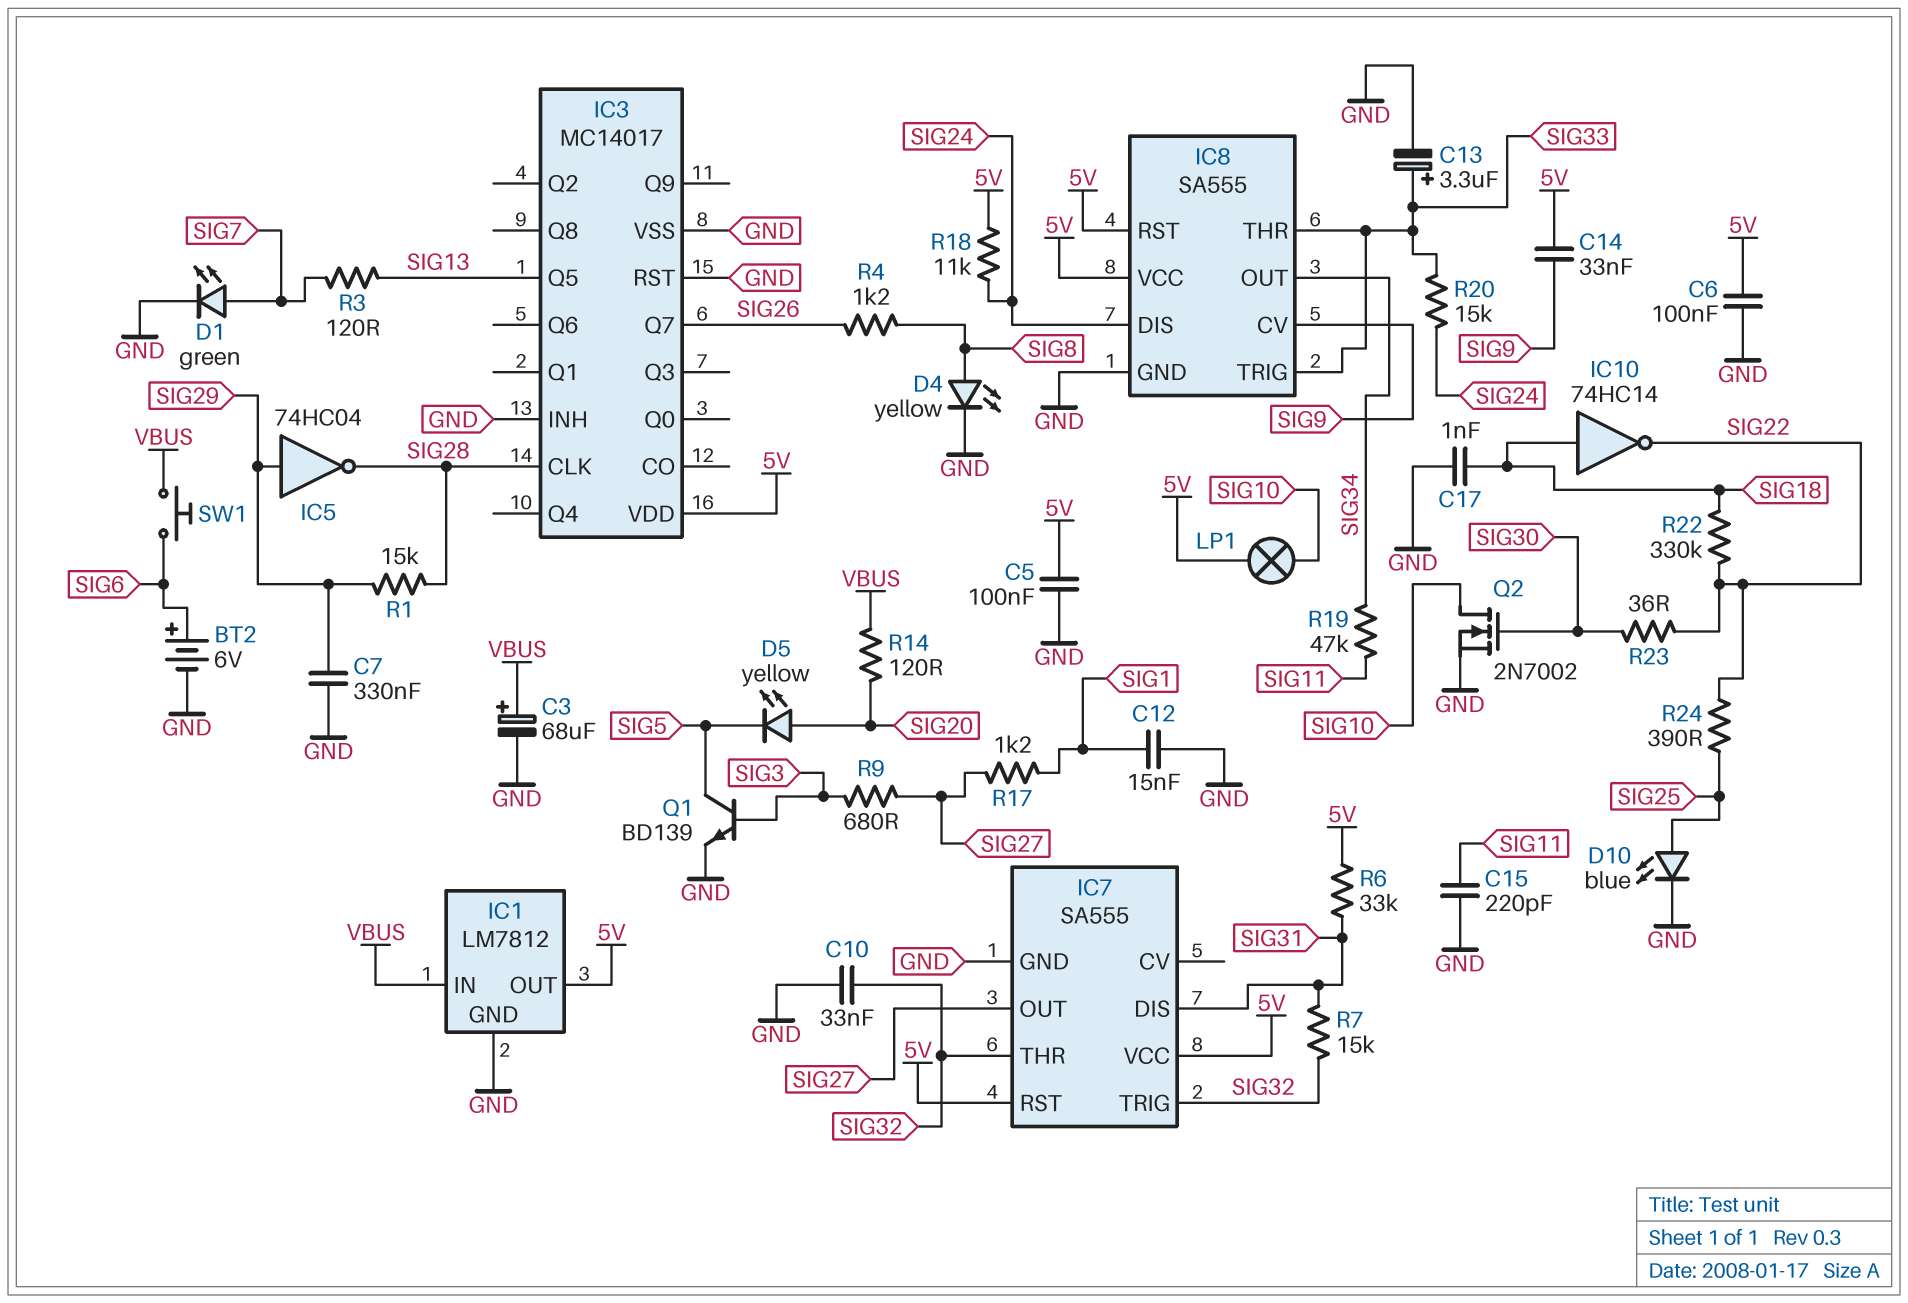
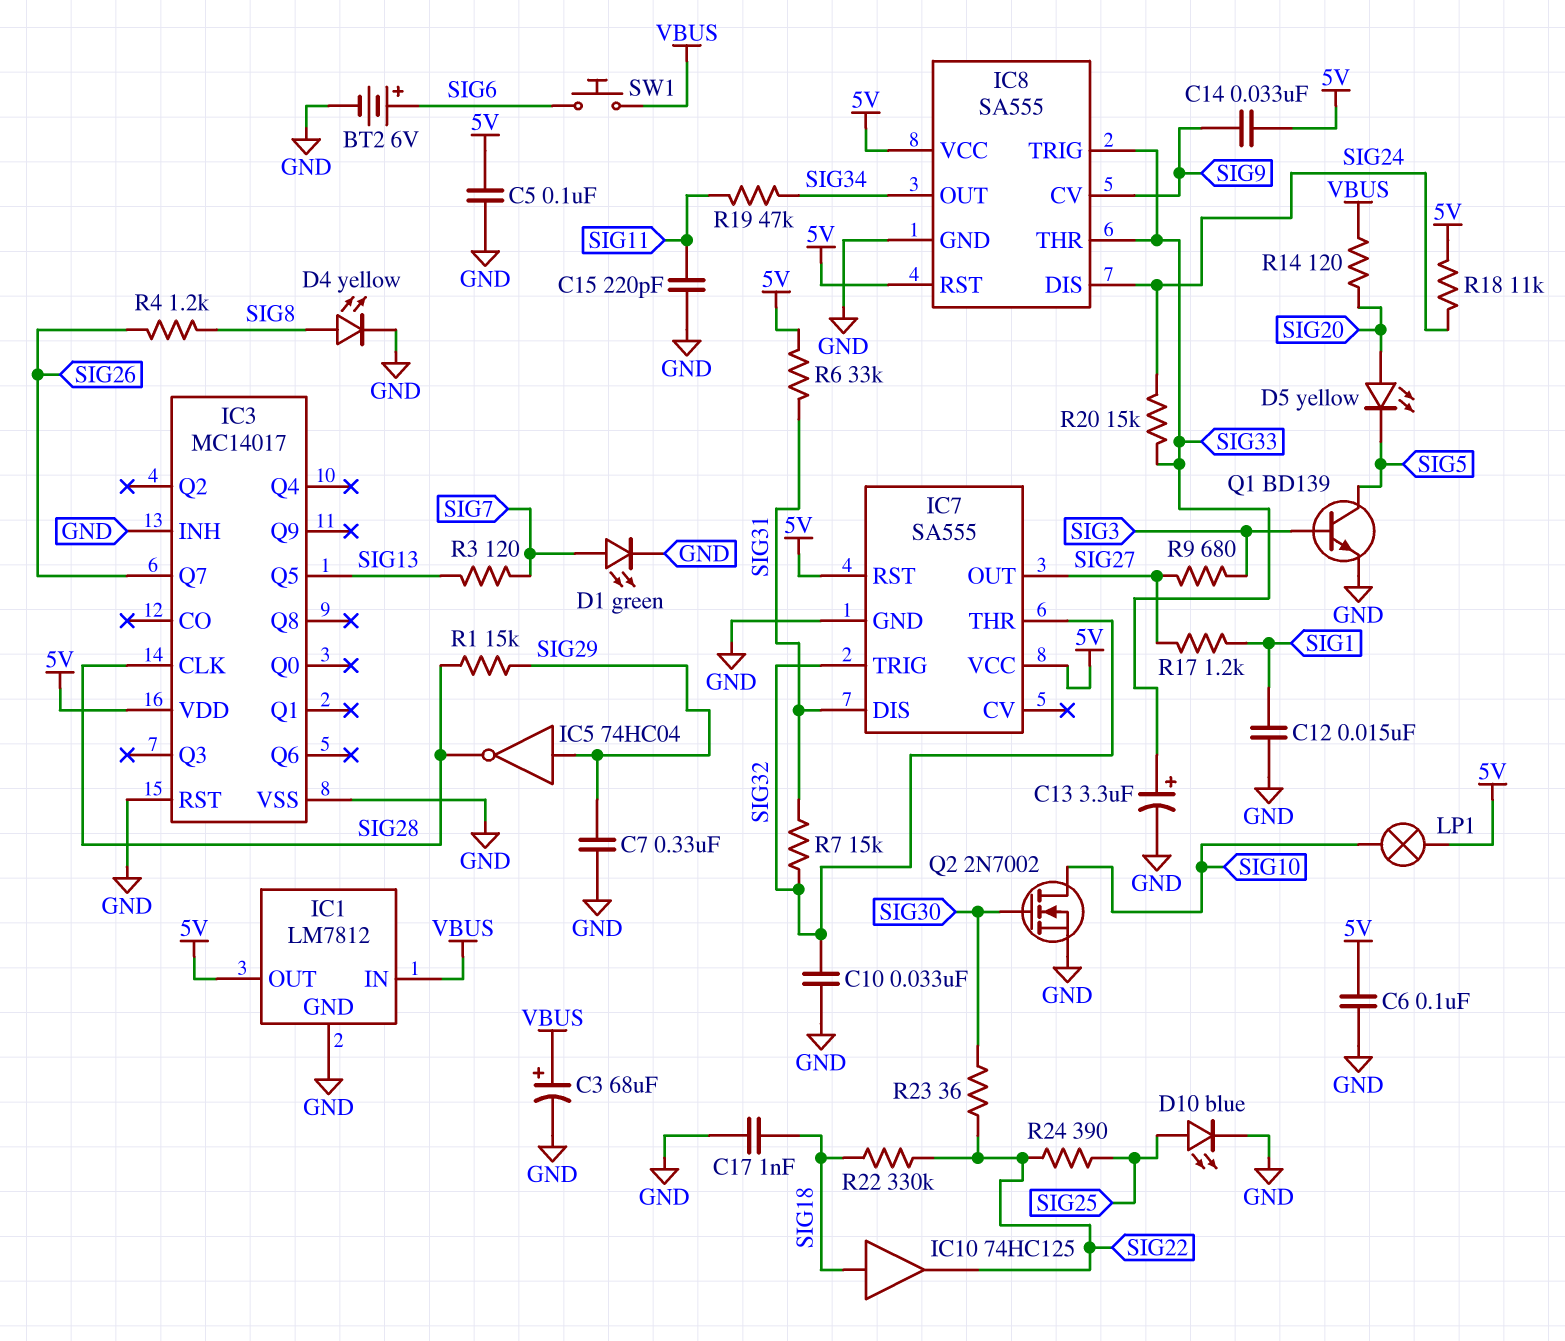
IC10: NOT 74HC14 (in SIG18, out SIG22) -> buffer 74HC125 (in SIG18, out SIG22)

